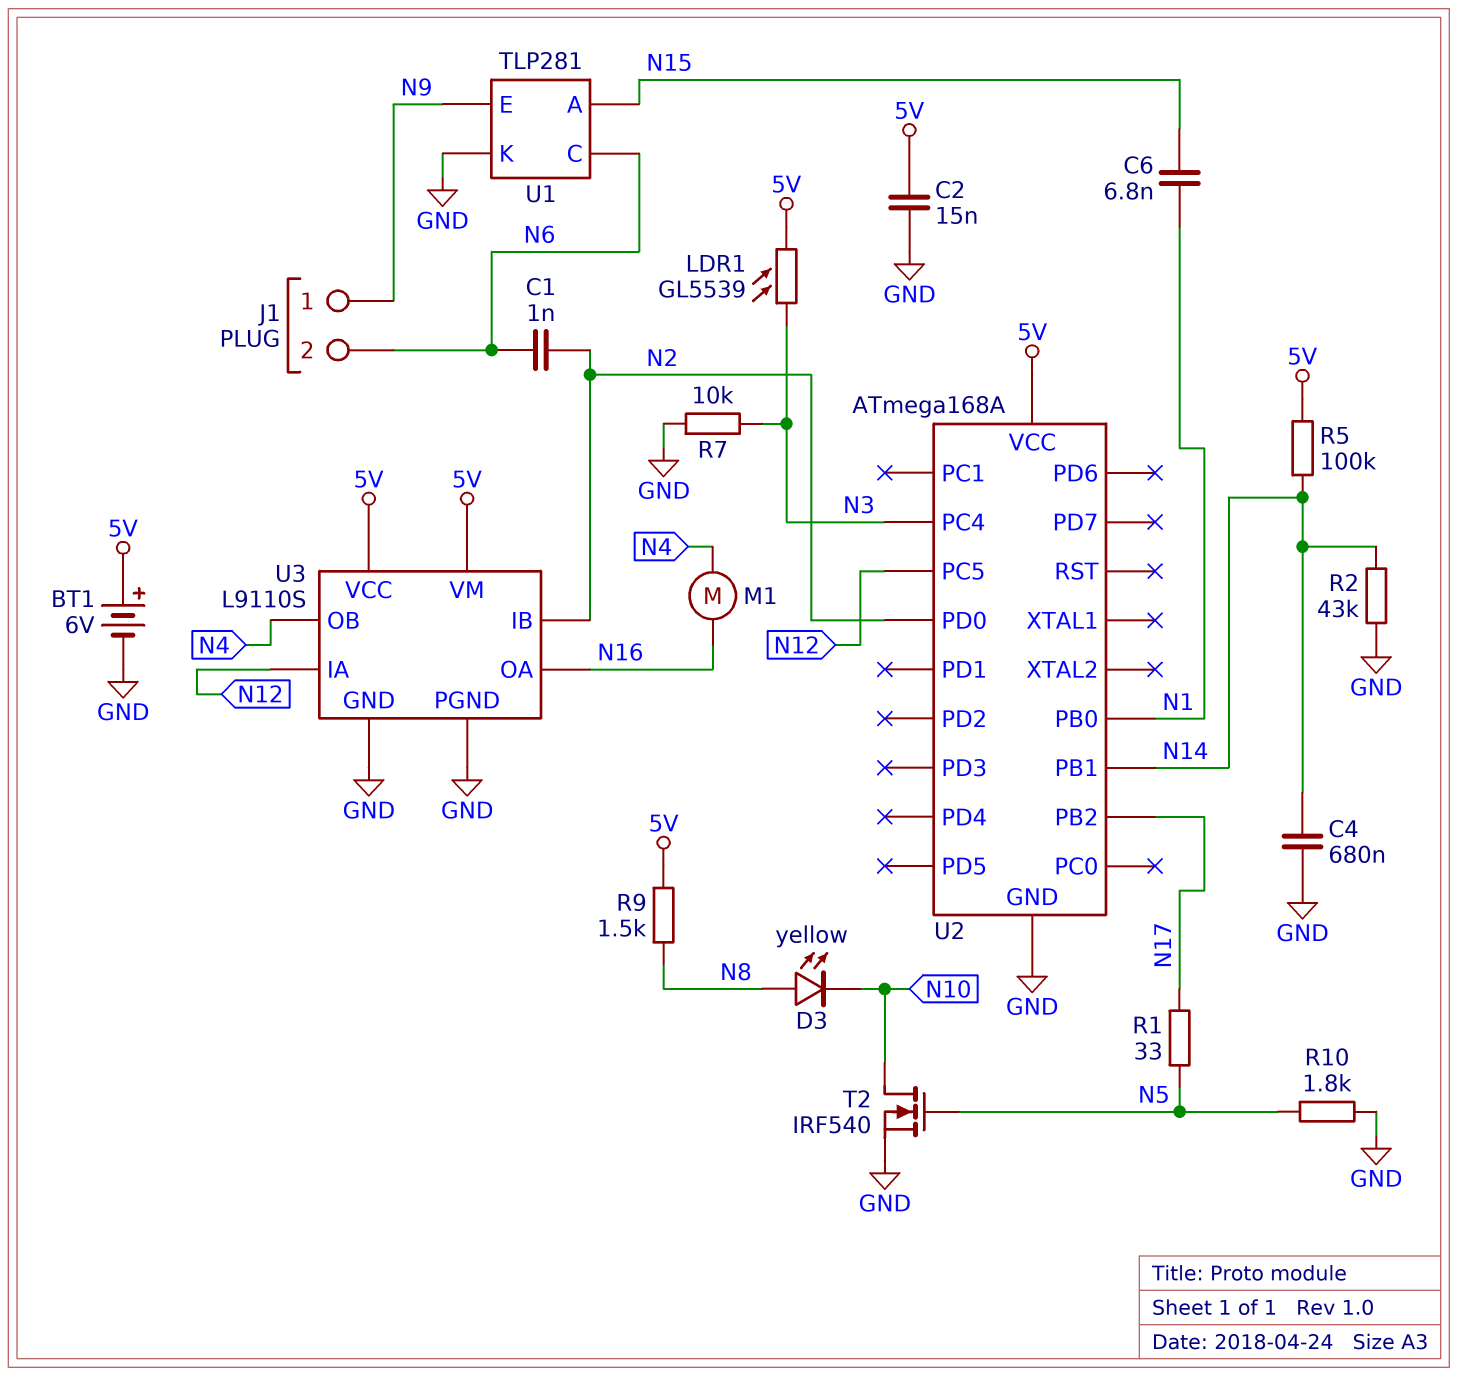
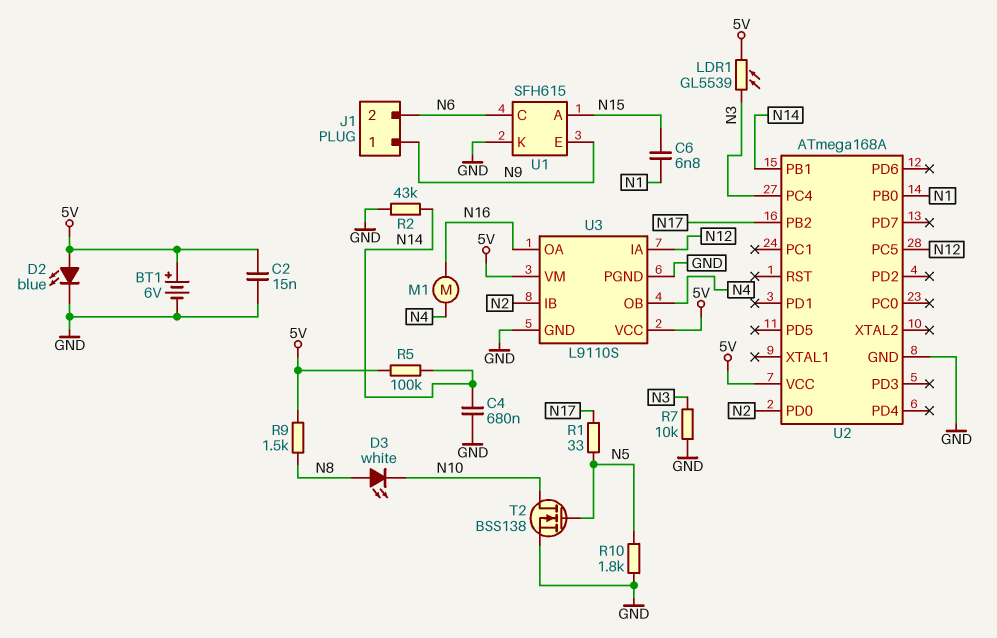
C1: 1nF (N2, N6) -> none
D2: none -> LED blue (A 5V, K GND)
D3: LED yellow (A N8, K N10) -> LED white (A N8, K N10)
T2: NMOS IRF540 (G N5, D N10, S GND) -> NMOS BSS138 (G N5, D N10, S GND)
U1: TLP281 -> SFH615

